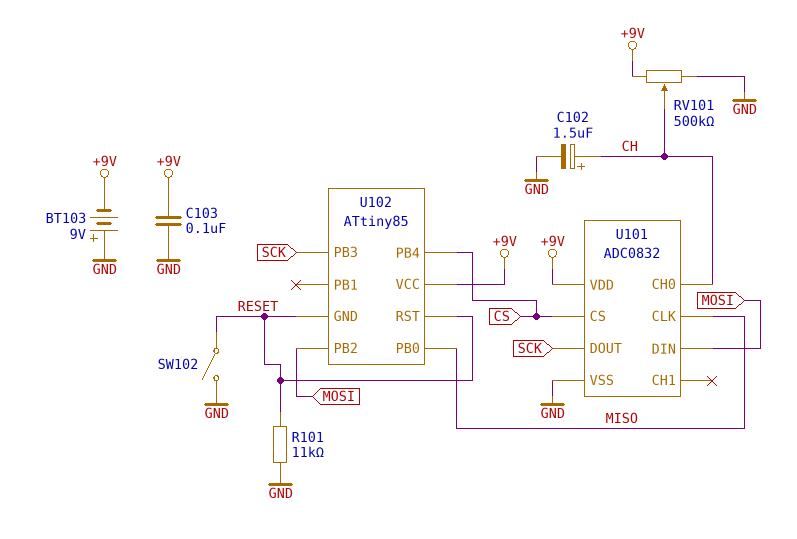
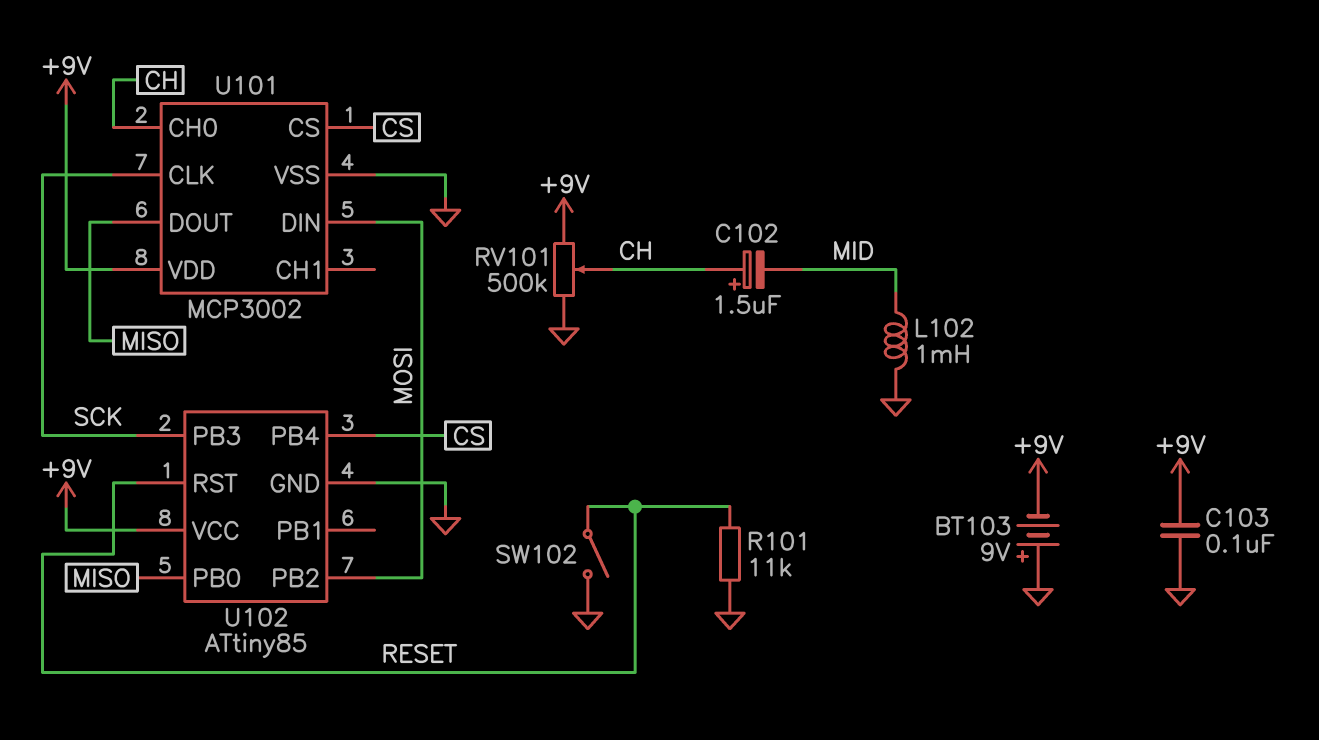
C102: 1.5uF (plus CH, minus GND) -> 1.5uF (plus CH, minus MID)
L102: none -> 1mH (GND, MID)
U101: ADC0832 -> MCP3002
U101 pin CLK: MISO -> SCK
U101 pin DOUT: SCK -> MISO
U102 pin GND: RESET -> GND

